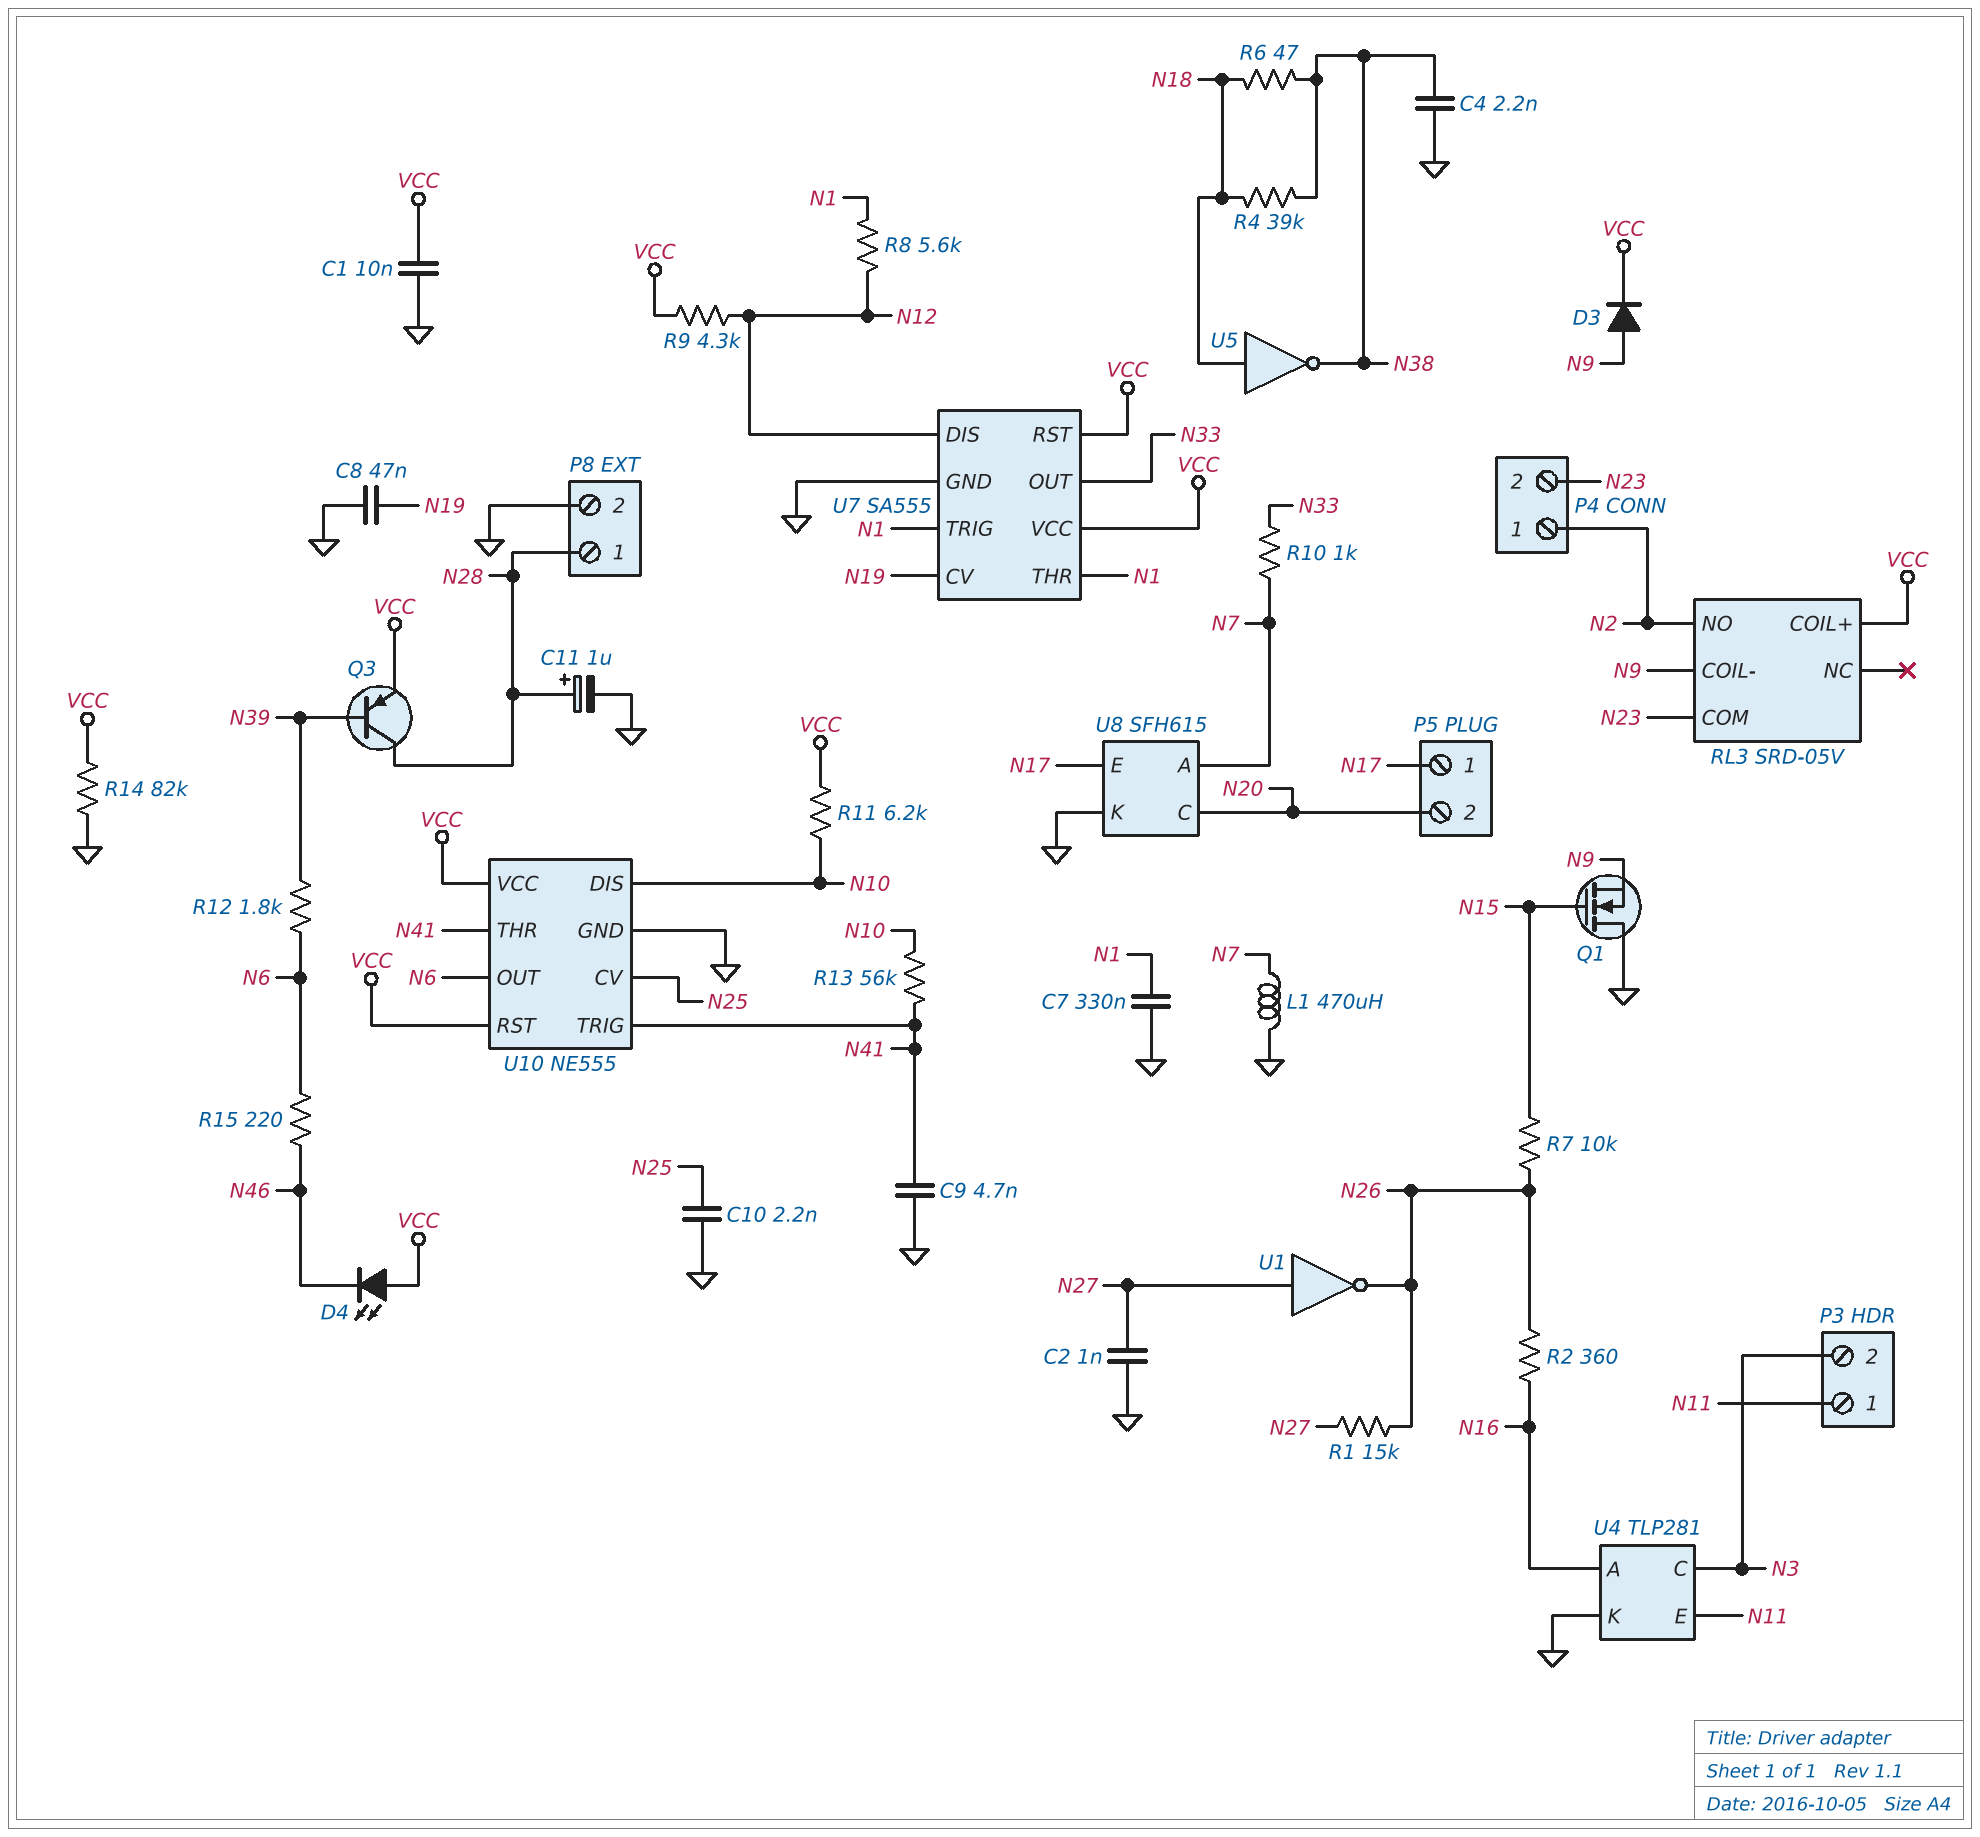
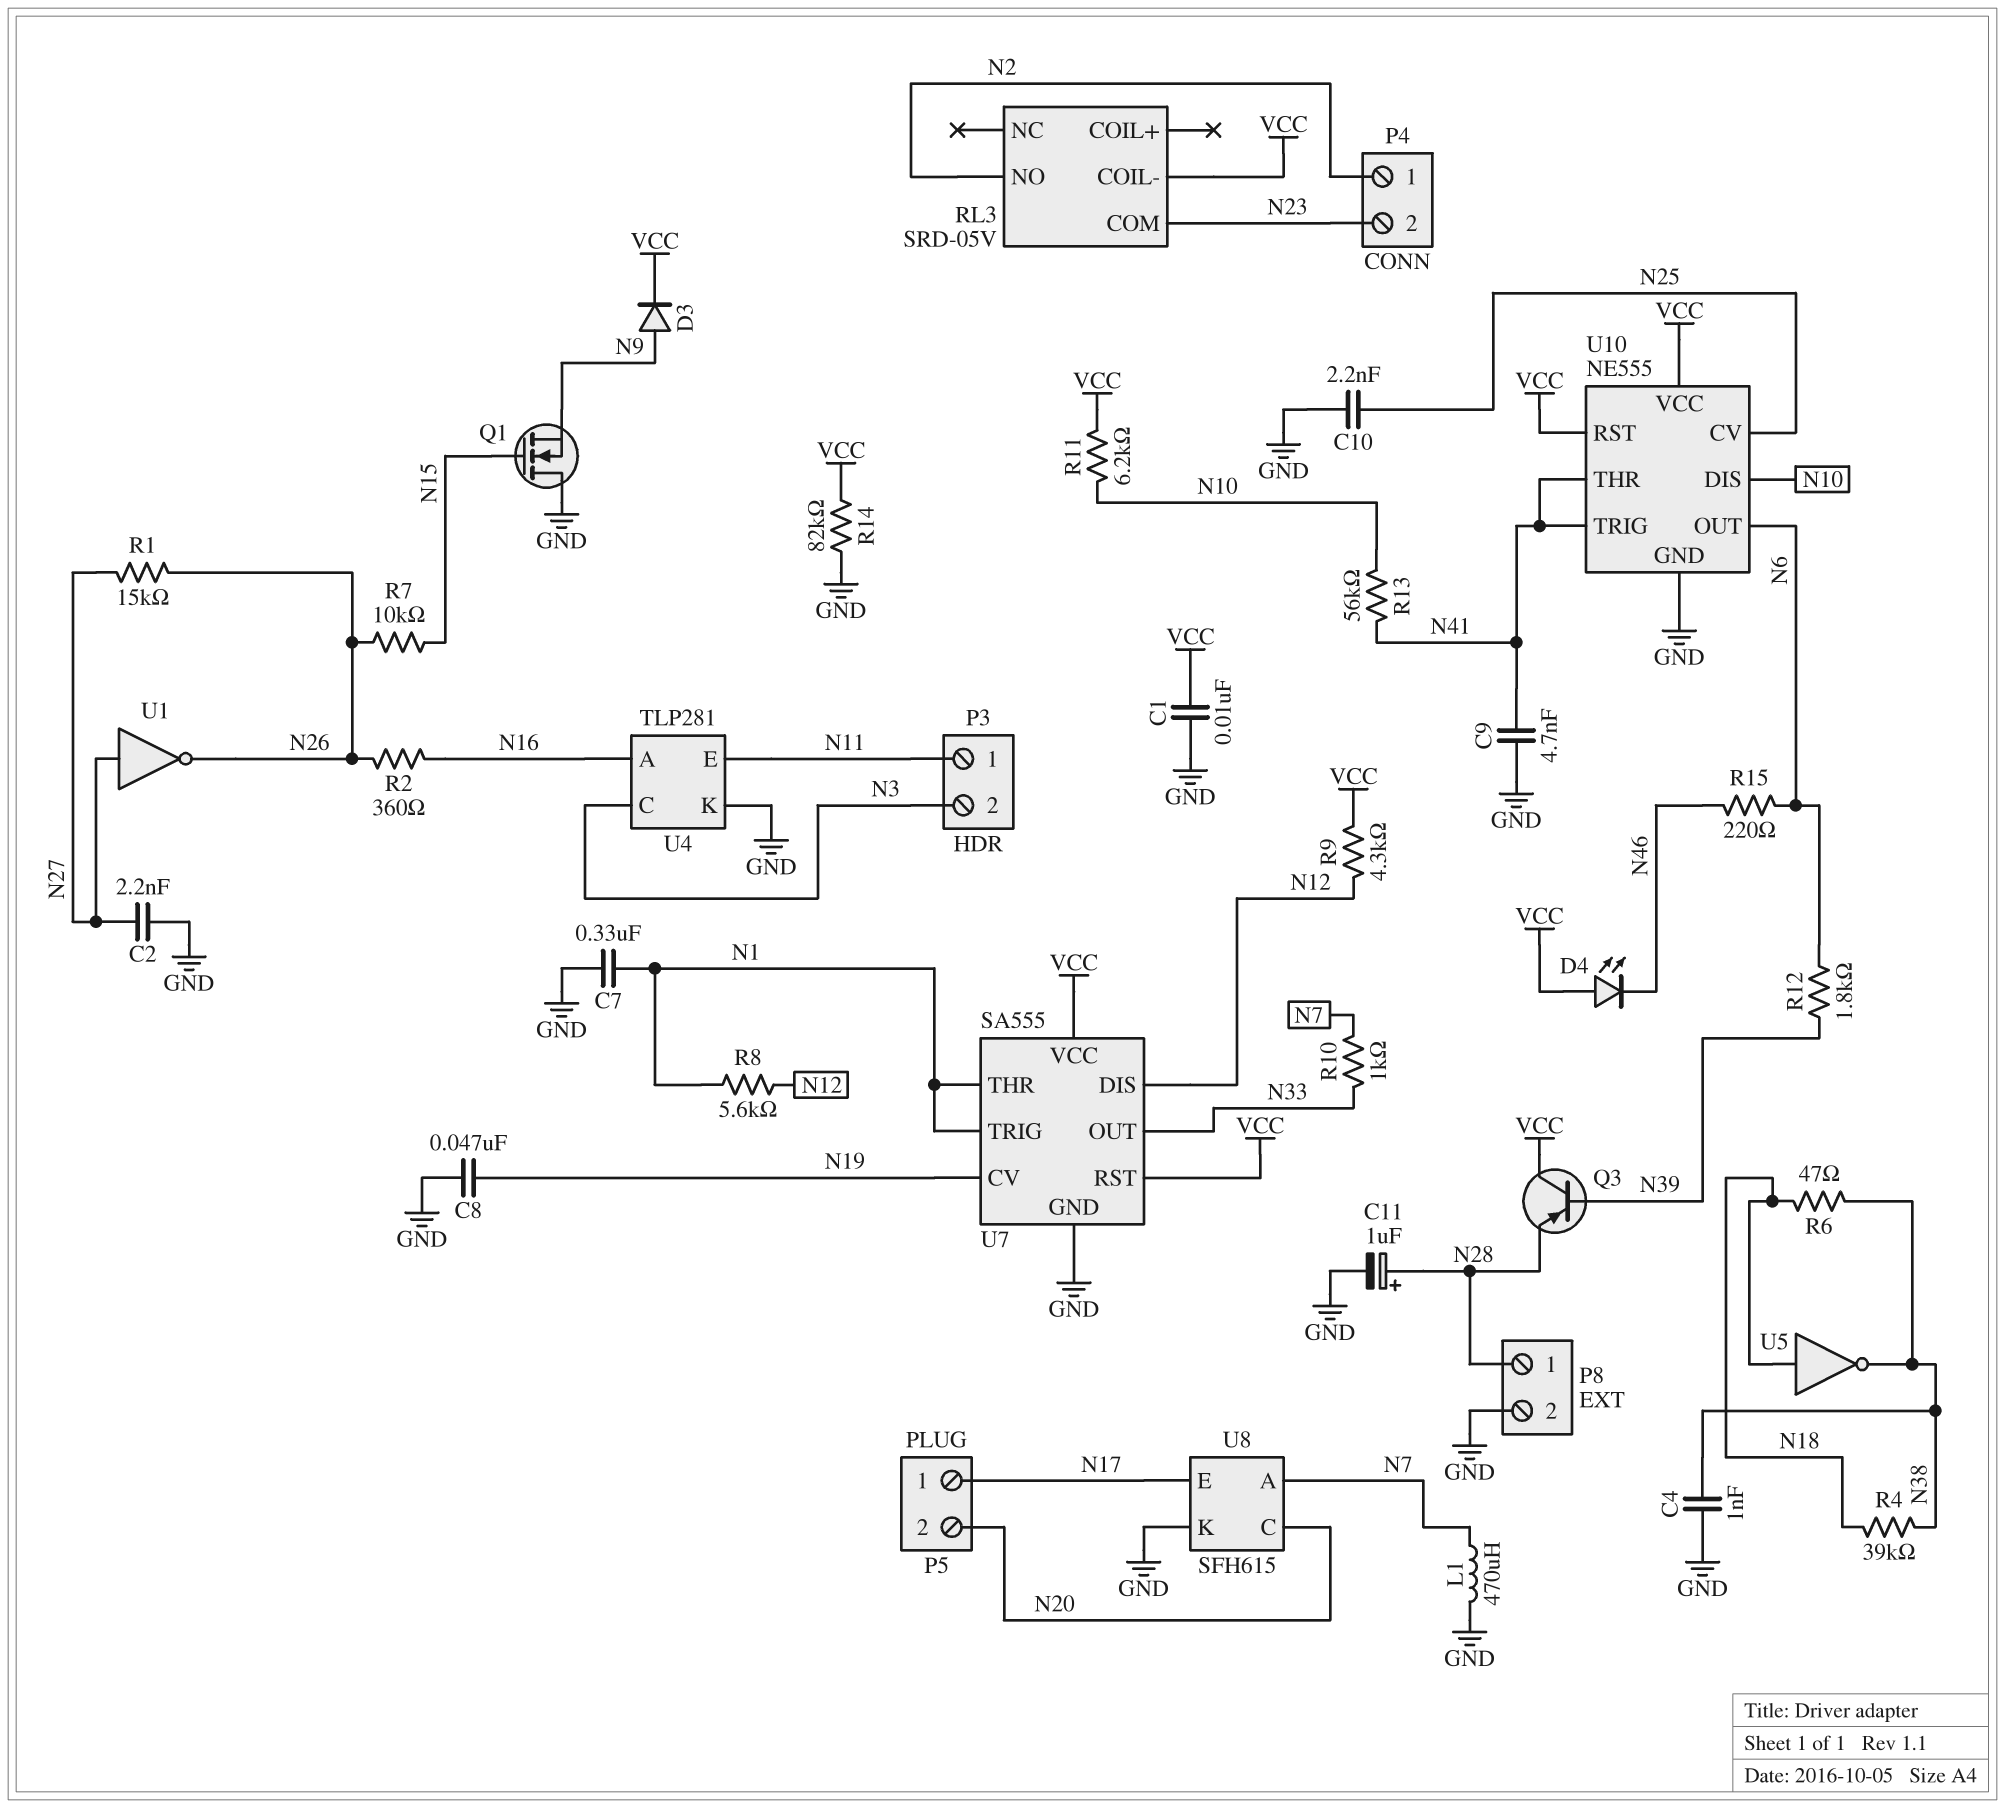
C2: 1nF (GND, N27) -> 2.2nF (GND, N27)
C4: 2.2nF (GND, N38) -> 1nF (GND, N38)
Q3: PNP (B N39, C N28, E VCC) -> PNP (B N39, C VCC, E N28)
RL3 pin COIL+: VCC -> none
RL3 pin COIL-: N9 -> VCC

